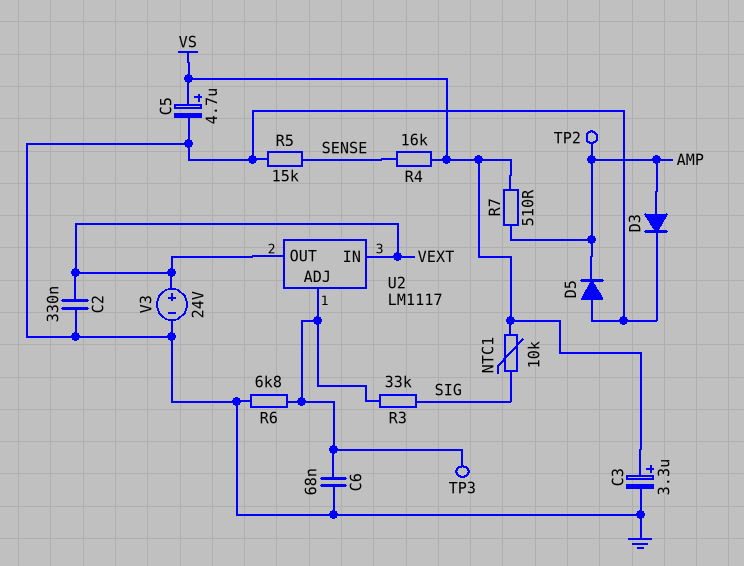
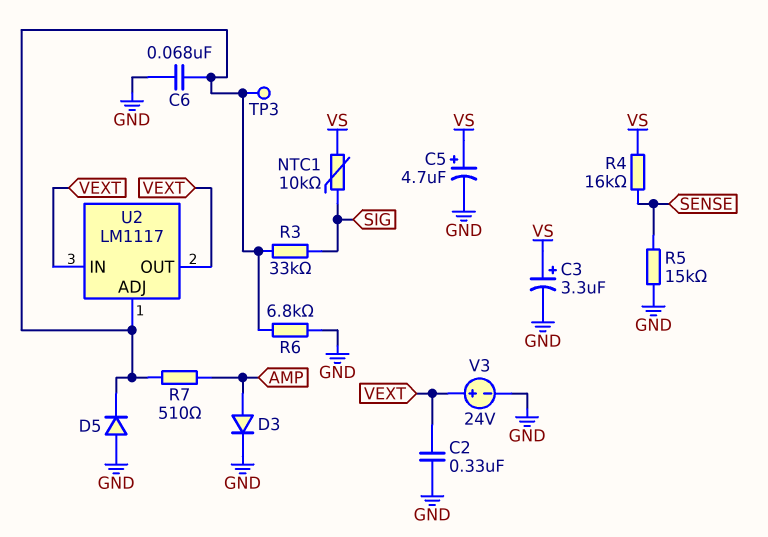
D5: diode (A GND, K AMP) -> diode (A GND, K U2/ADJ)
R7: 510 (AMP, VS) -> 510 (AMP, U2/ADJ)
TP2: test point (AMP) -> none

